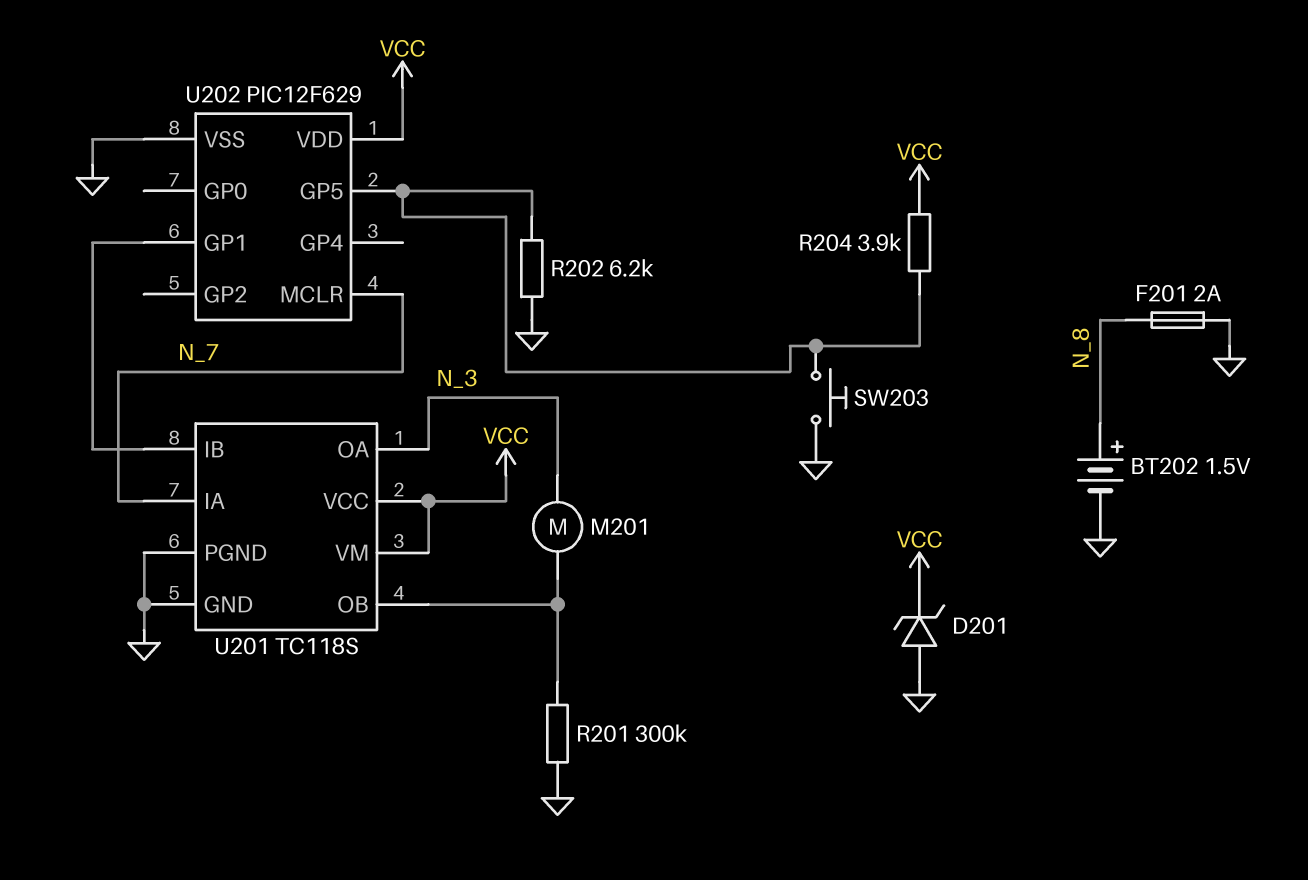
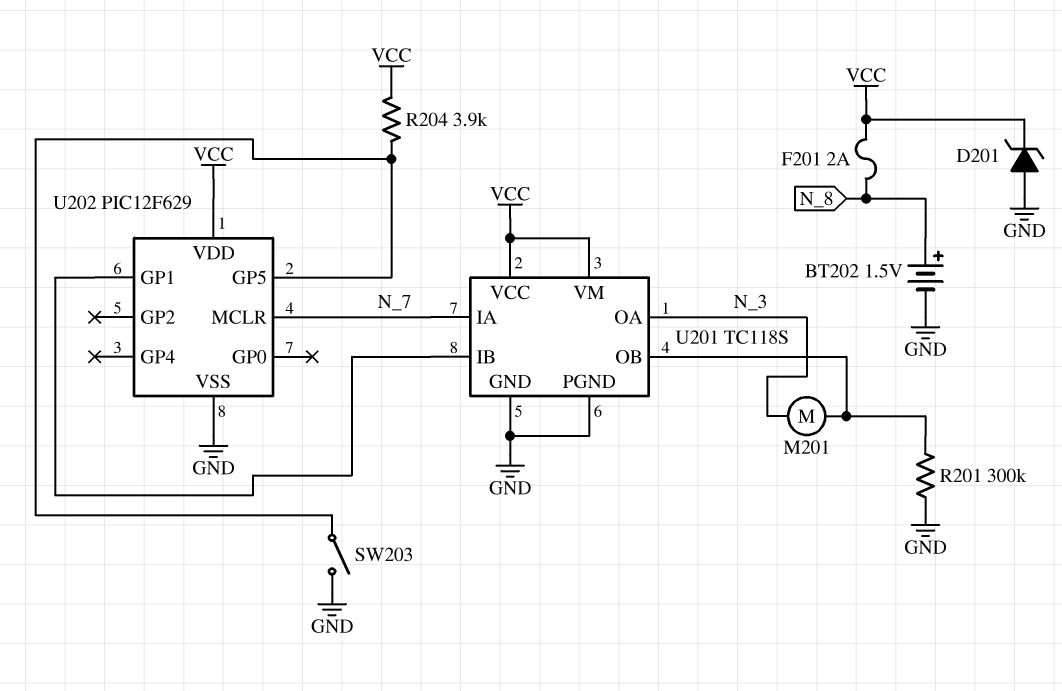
F201: 2A (GND, N_8) -> 2A (N_8, VCC)
R202: 6.2k (GND, U202/GP5) -> none
SW203: button (GND, U202/GP5) -> switch (GND, U202/GP5)

